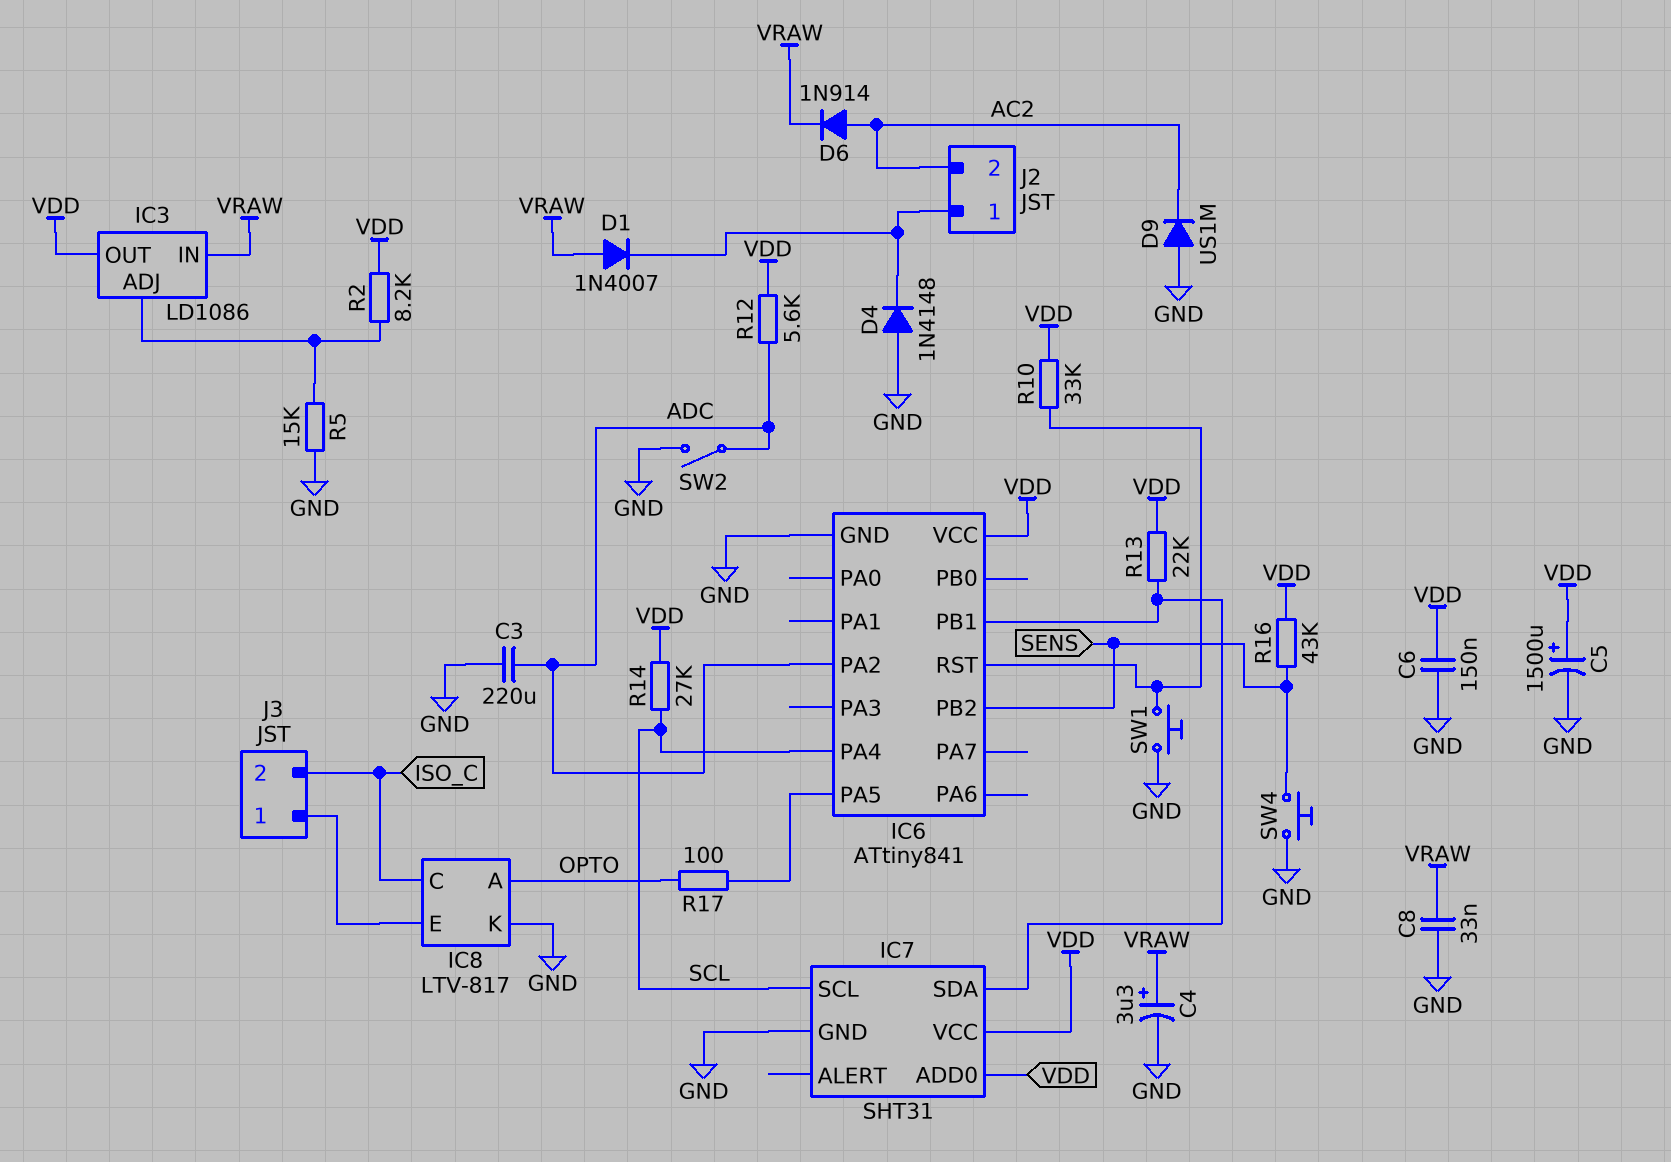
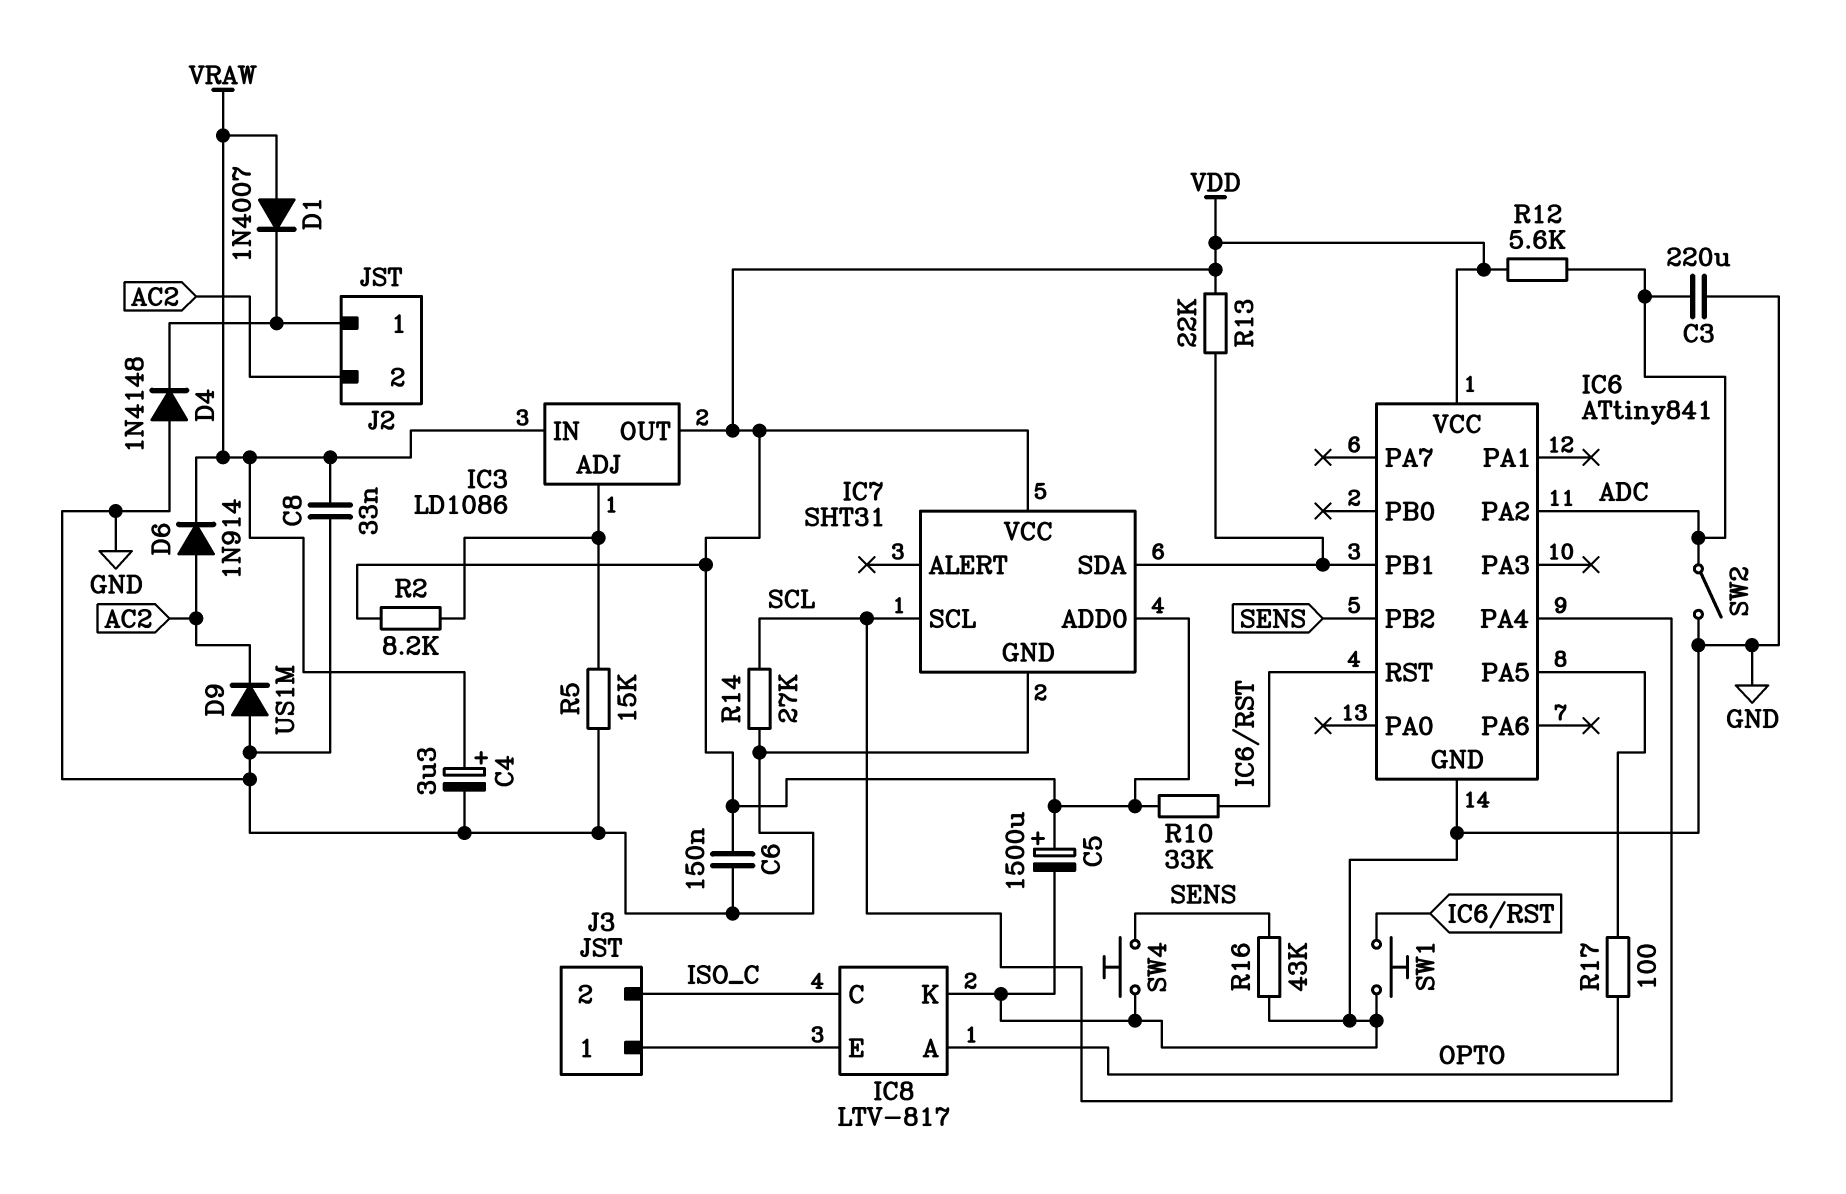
R14: 27k (SCL, VDD) -> 27k (GND, SCL)
R16: 43k (SENS, VDD) -> 43k (GND, SENS)

